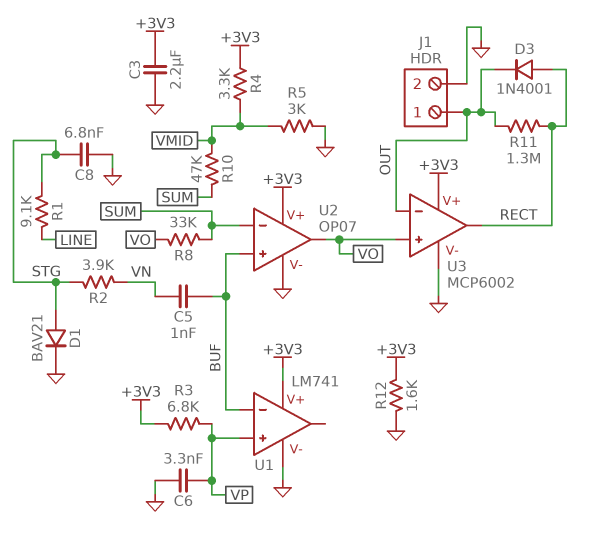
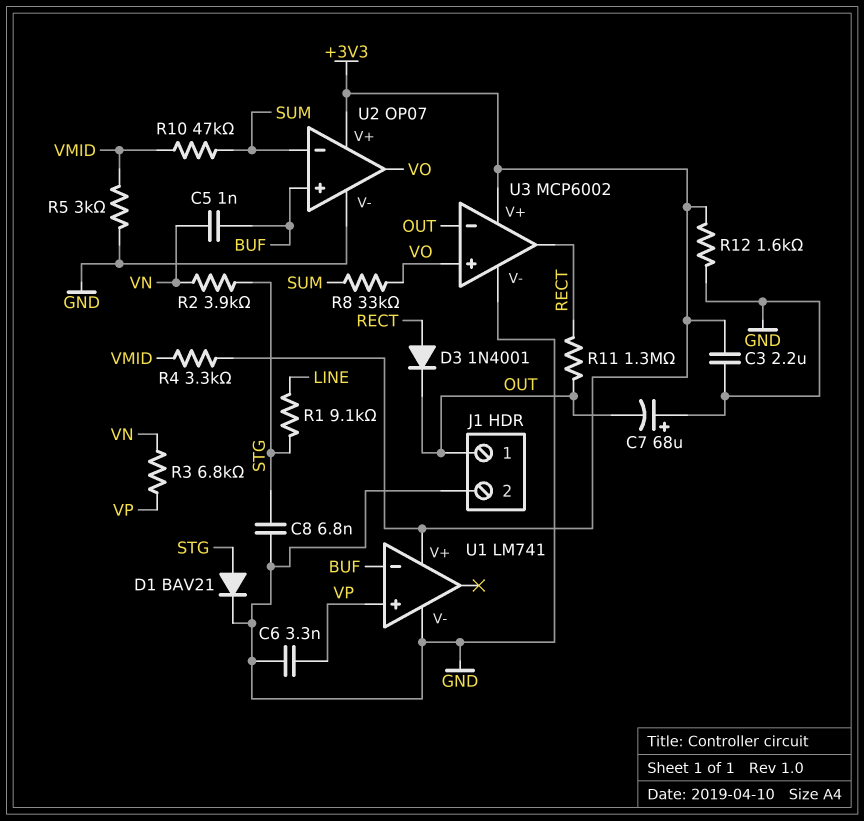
C7: none -> 68uF (plus GND, minus OUT)
R3: 6.8k (+3V3, VP) -> 6.8k (VN, VP)

